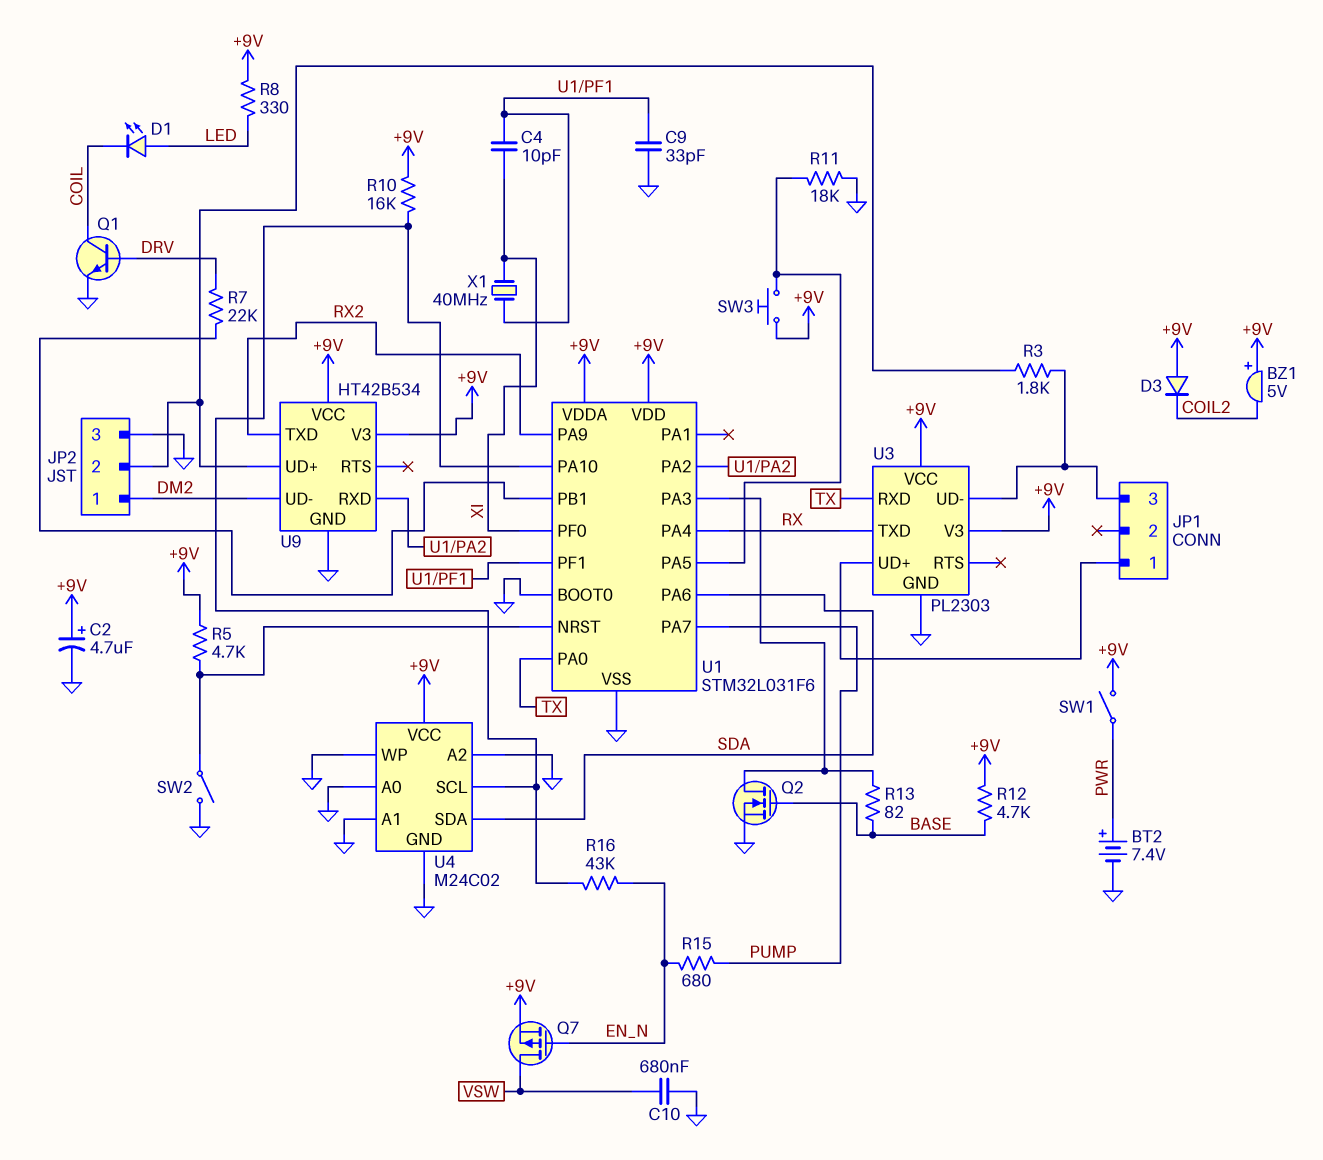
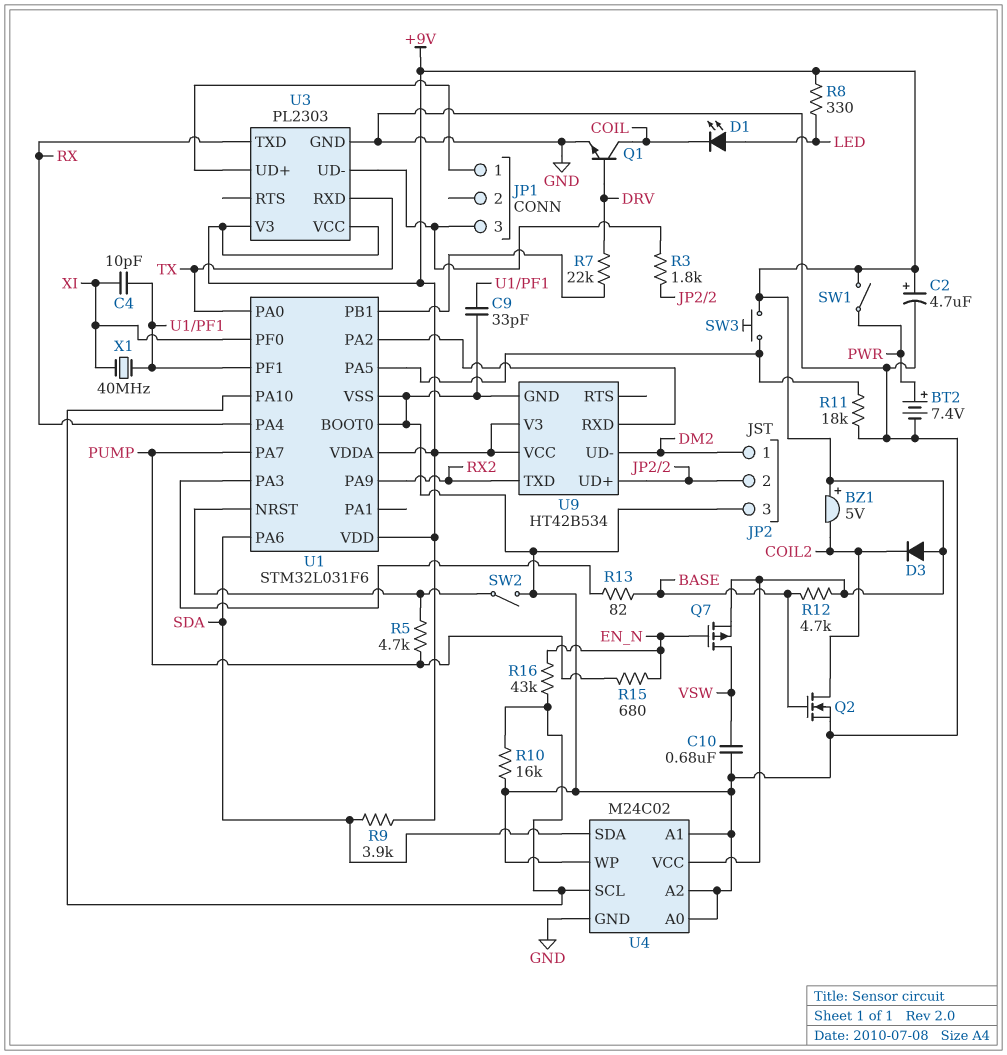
Q2: NMOS (G BASE, D U1/PA3, S GND) -> NMOS (G BASE, D COIL2, S GND)
R5: 4.7k (+9V, U1/NRST) -> 4.7k (PUMP, U1/NRST)
R9: none -> 3.9k (+9V, SDA)
R10: 16k (+9V, U1/PA10) -> 16k (GND, U1/PA10)

